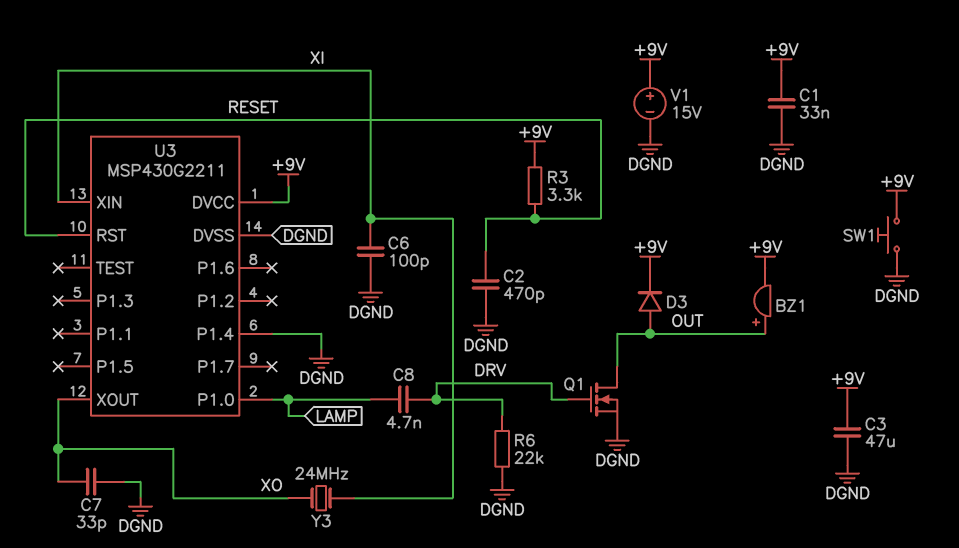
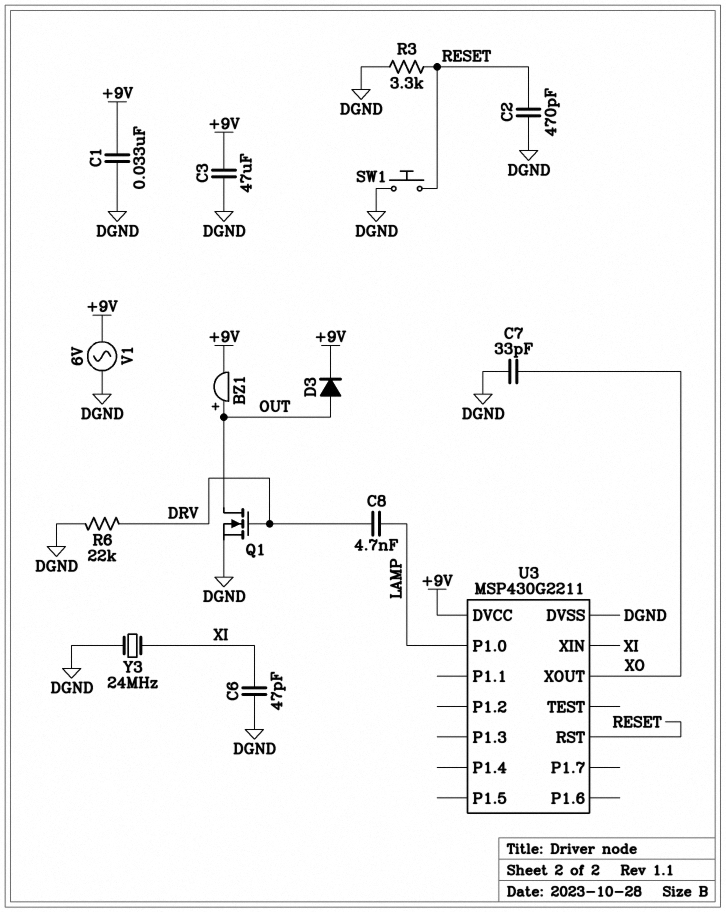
C6: 100pF (DGND, XI) -> 47pF (DGND, XI)
R3: 3.3k (+9V, RESET) -> 3.3k (DGND, RESET)
SW1: button (+9V, DGND) -> button (DGND, RESET)
U3 pin P1.4: DGND -> none
V1: 15V (plus +9V, minus DGND) -> AC 6V (+9V, DGND)
Y3: 24MHz (XI, XO) -> 24MHz (DGND, XI)

